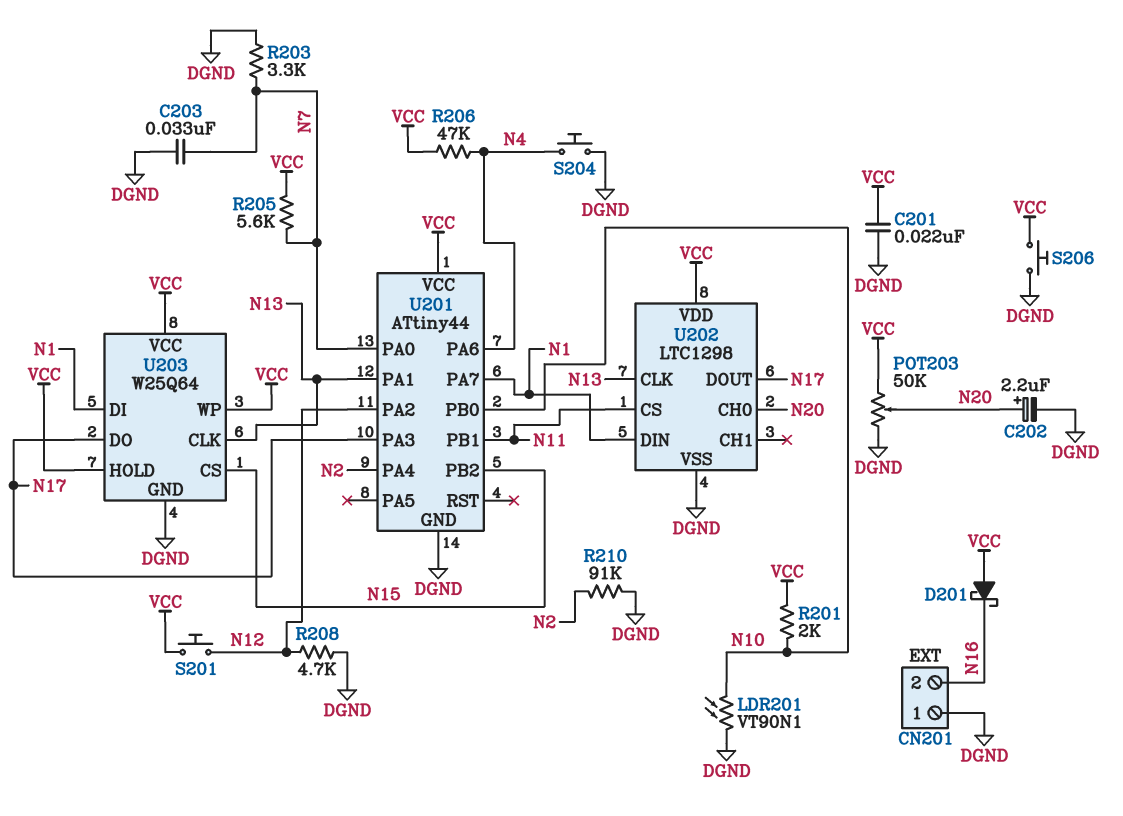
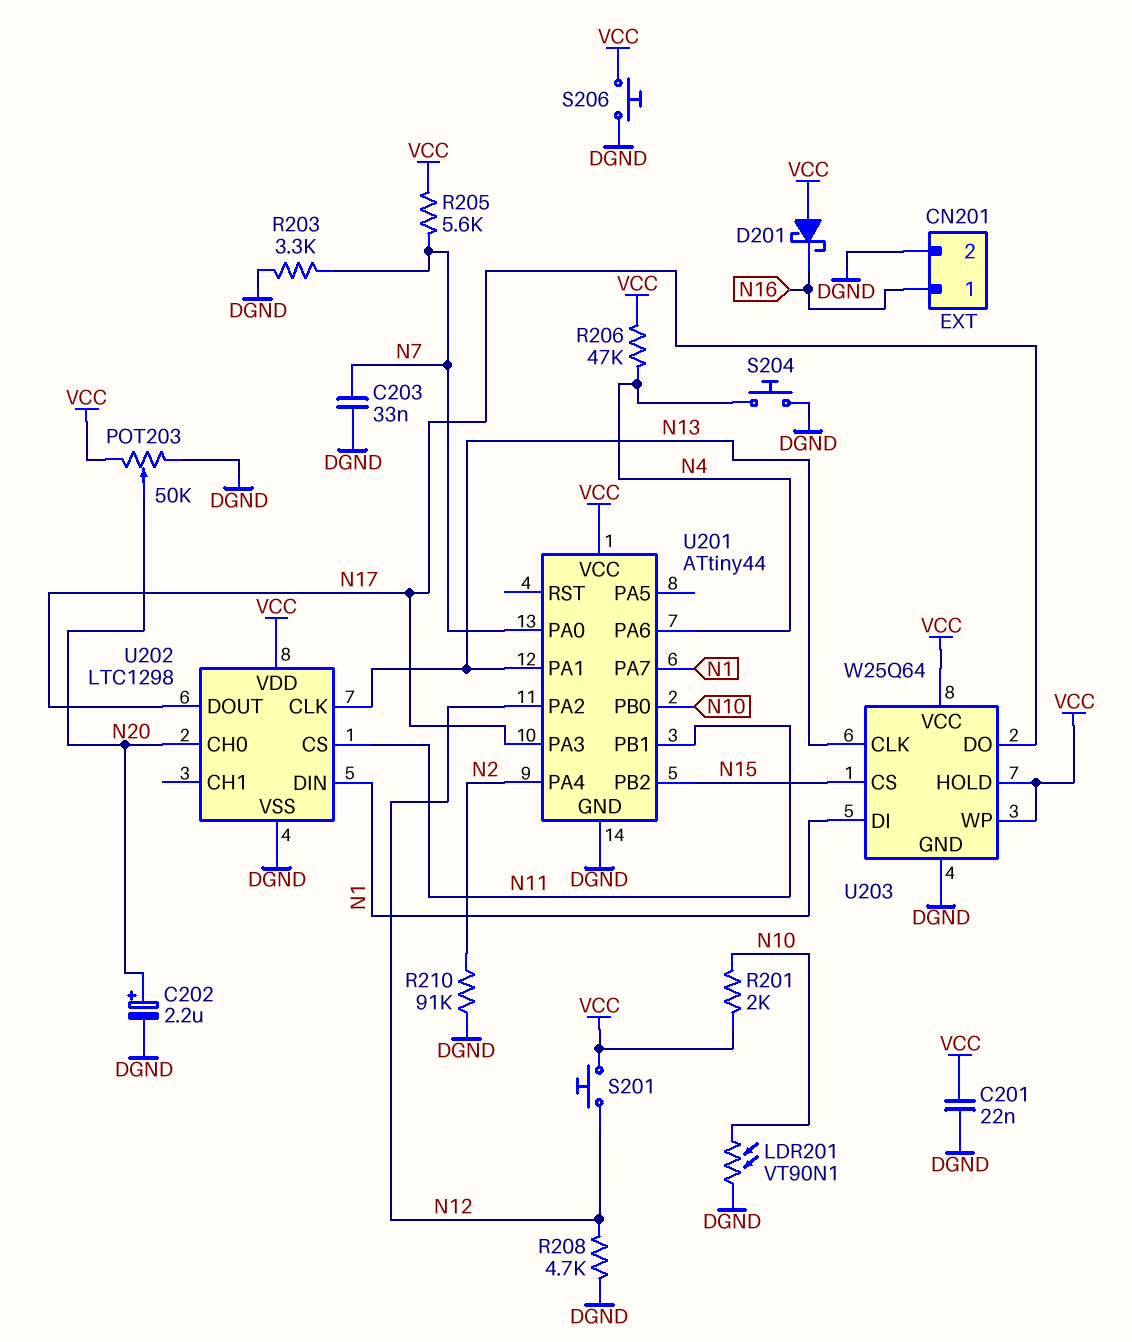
CN201 pin 1: DGND -> N16
CN201 pin 2: N16 -> DGND

